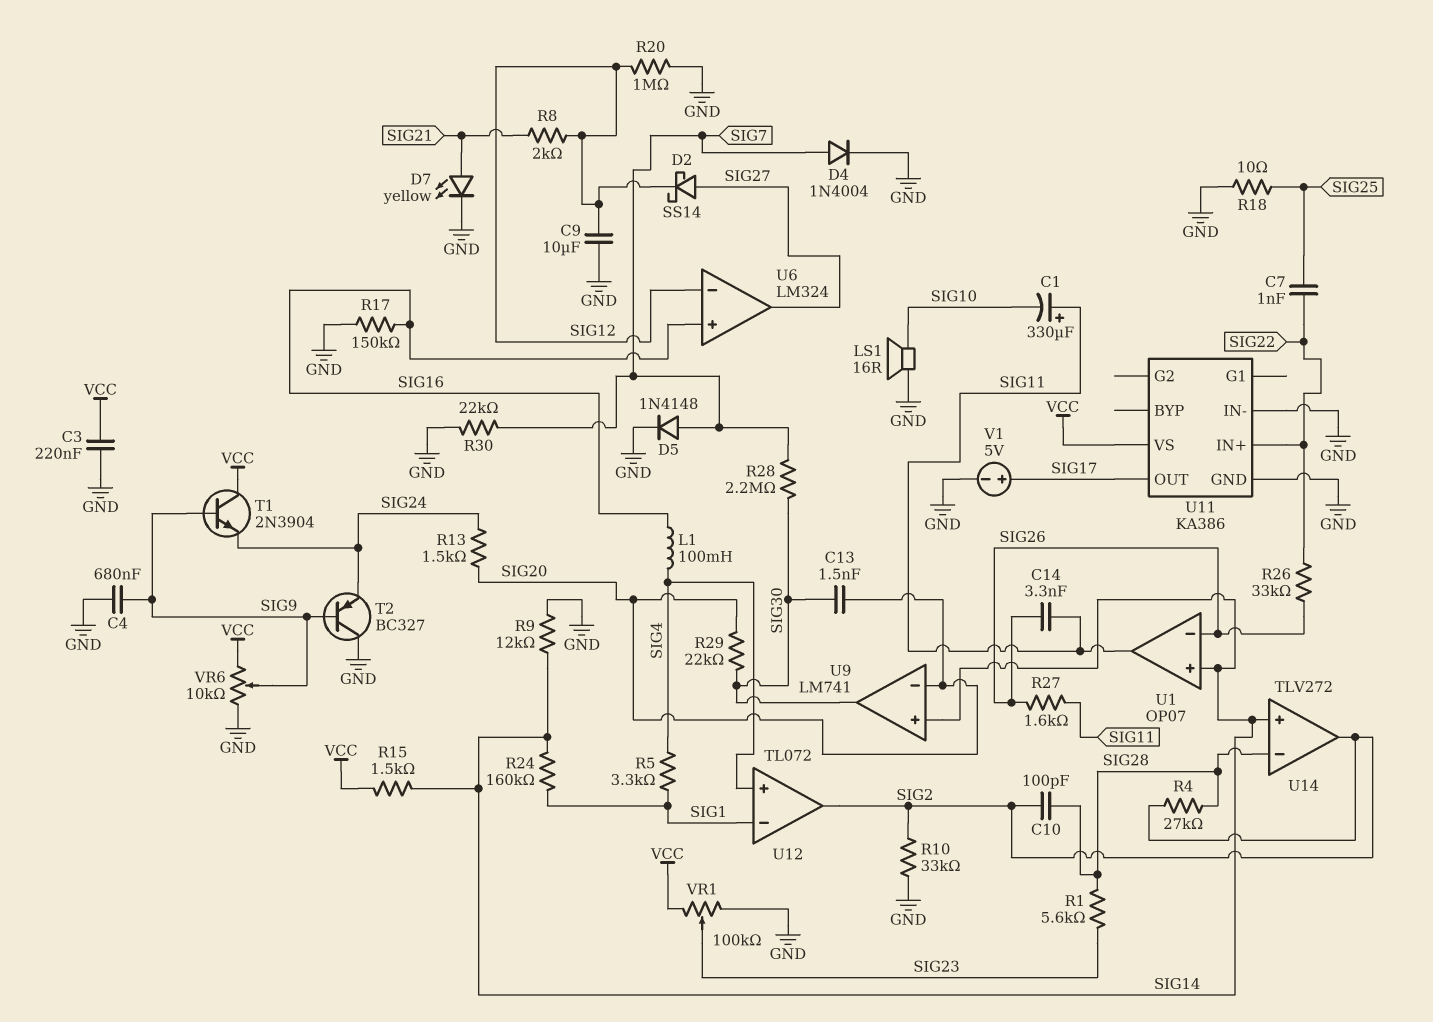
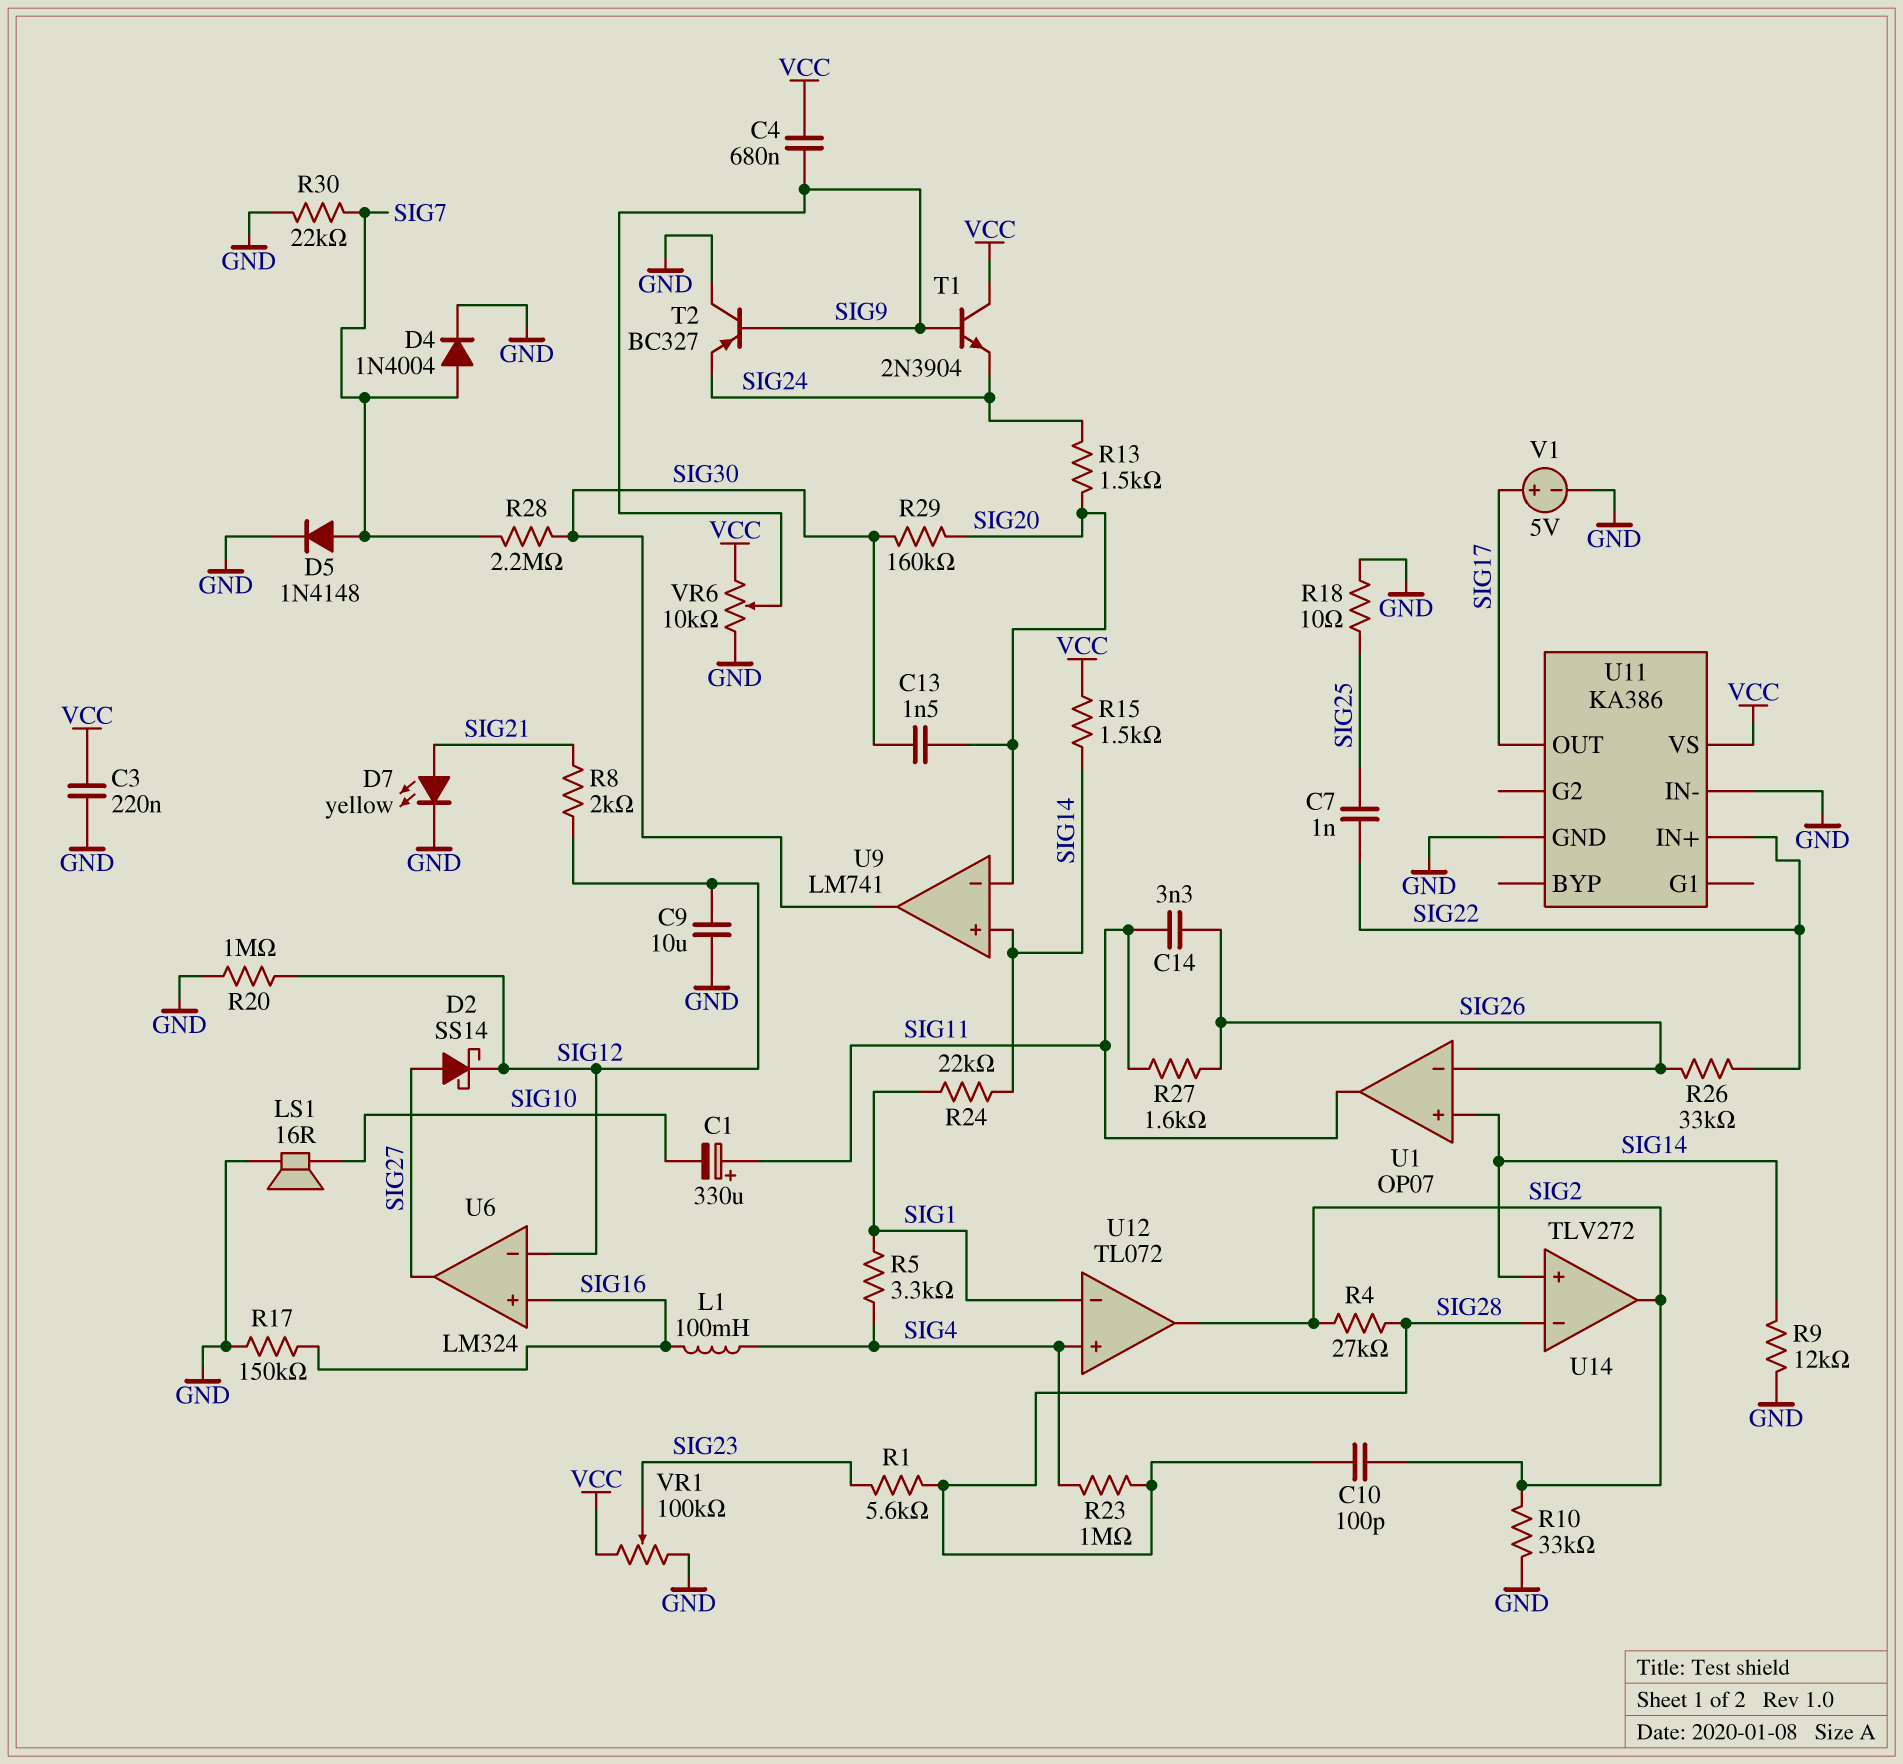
C4: 680nF (GND, SIG9) -> 680nF (SIG9, VCC)
R23: none -> 1M (SIG4, SIG28)
R24: 160k (SIG1, SIG14) -> 22k (SIG1, SIG14)
R29: 22k (SIG20, SIG30) -> 160k (SIG20, SIG30)

